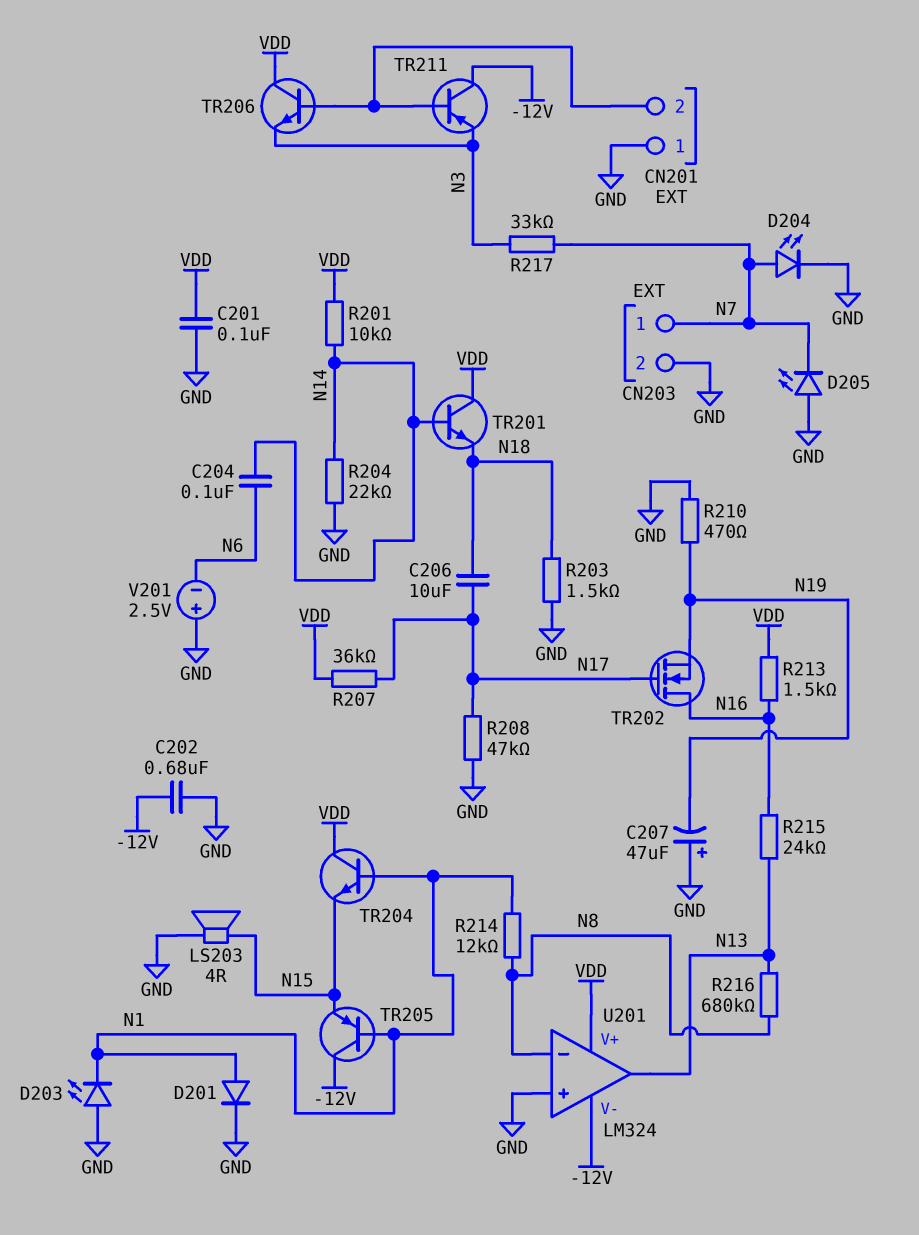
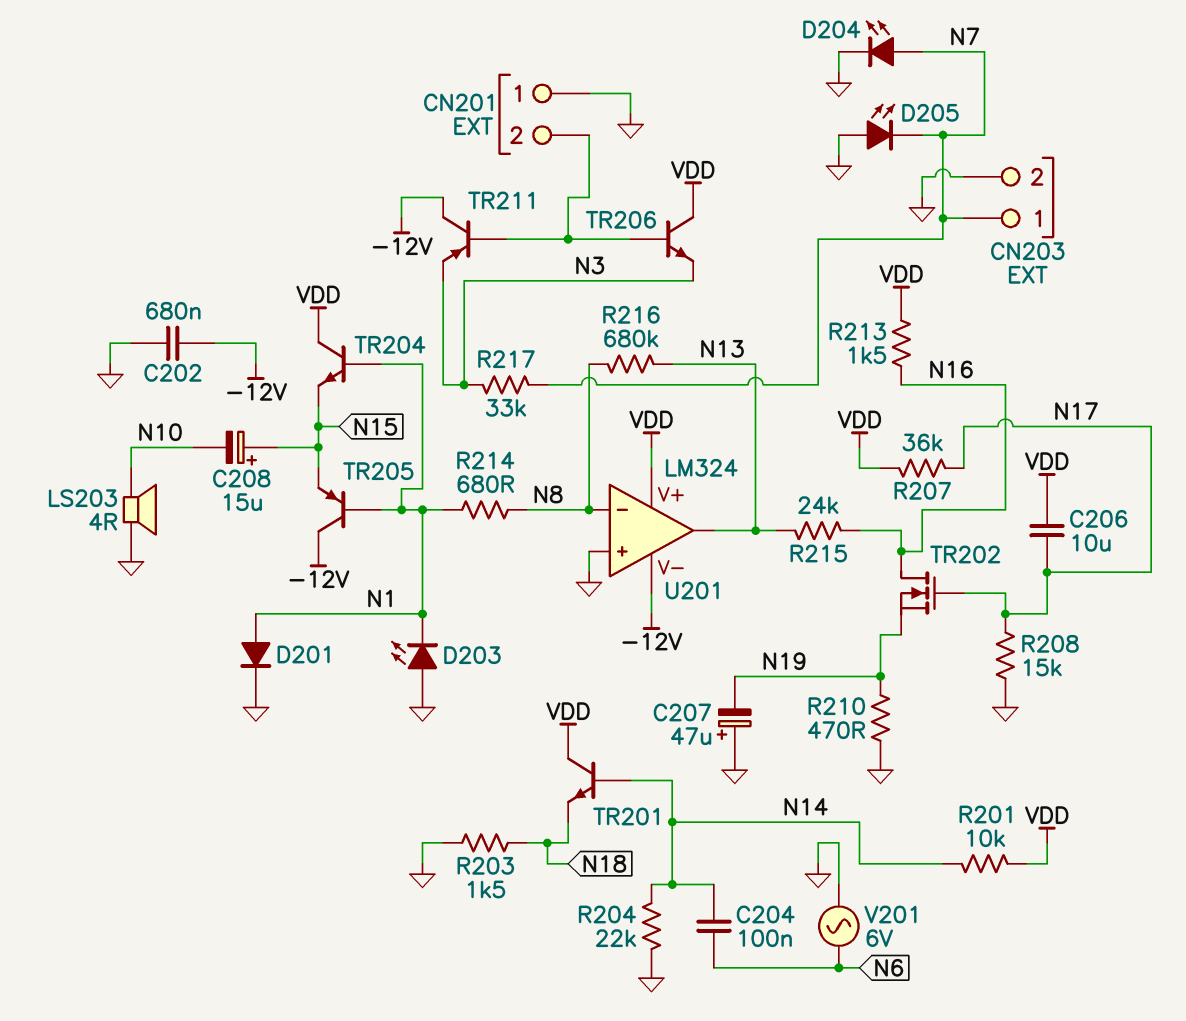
C201: 100nF (GND, VDD) -> none
C206: 10uF (N17, N18) -> 10uF (N17, VDD)
C208: none -> 15uF (plus N15, minus N10)
LS203: speaker 4R (GND, N15) -> speaker 4R (GND, N10)
R208: 47k (GND, N17) -> 15k (GND, N17)
R214: 12k (N1, N8) -> 680 (N1, N8)
V201: 2.5V (plus GND, minus N6) -> AC 6V (GND, N6)

